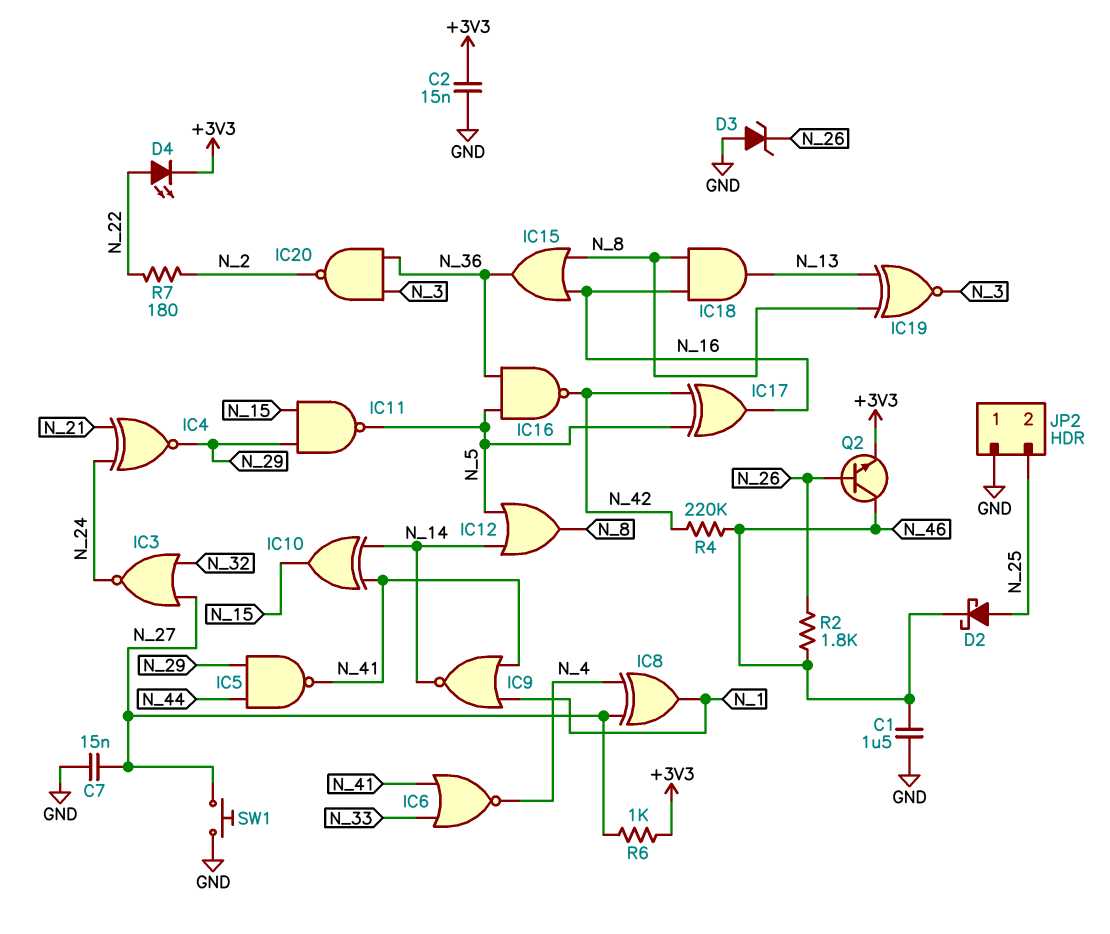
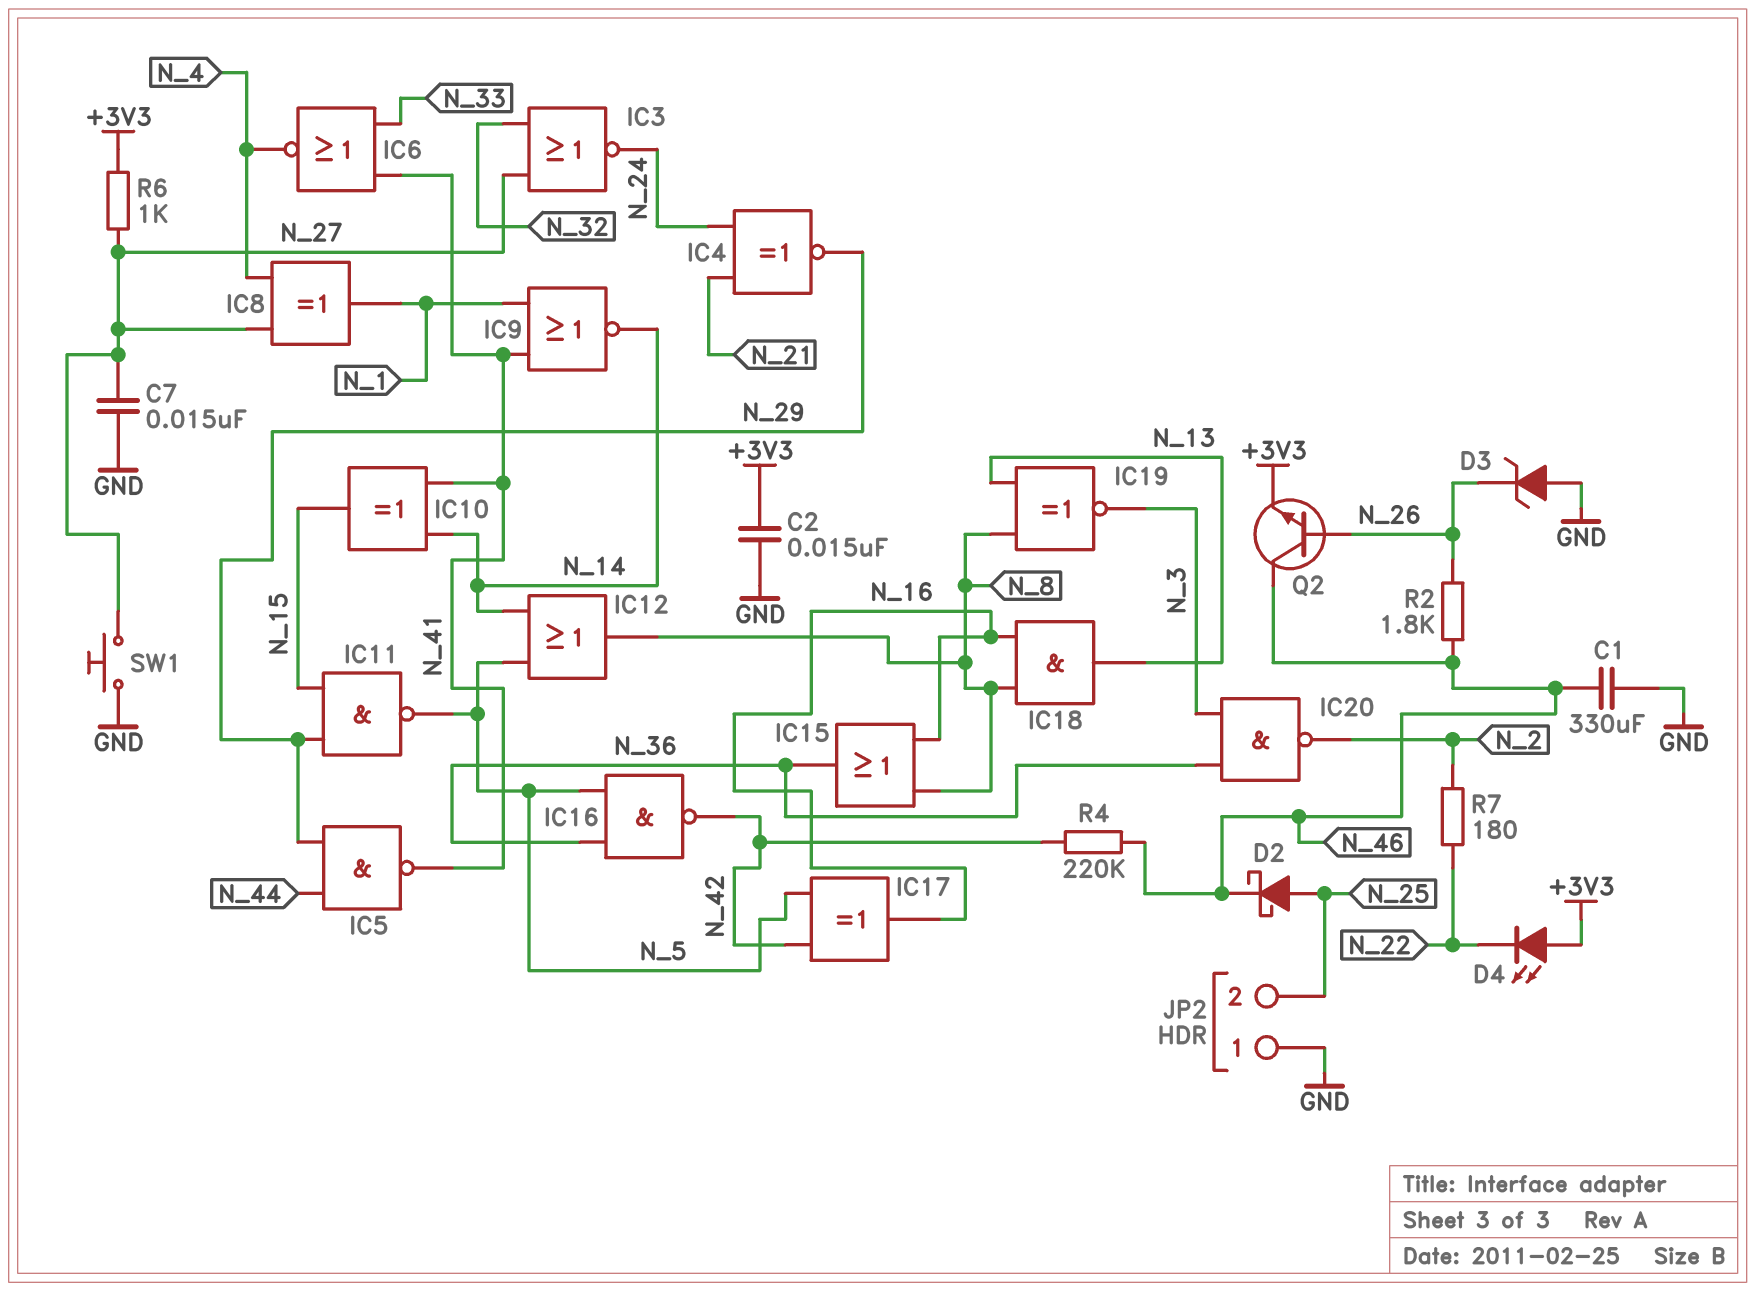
C1: 1.5uF (GND, N_46) -> 330uF (GND, N_46)
D4: LED (A N_22, K +3V3) -> LED (A +3V3, K N_22)

